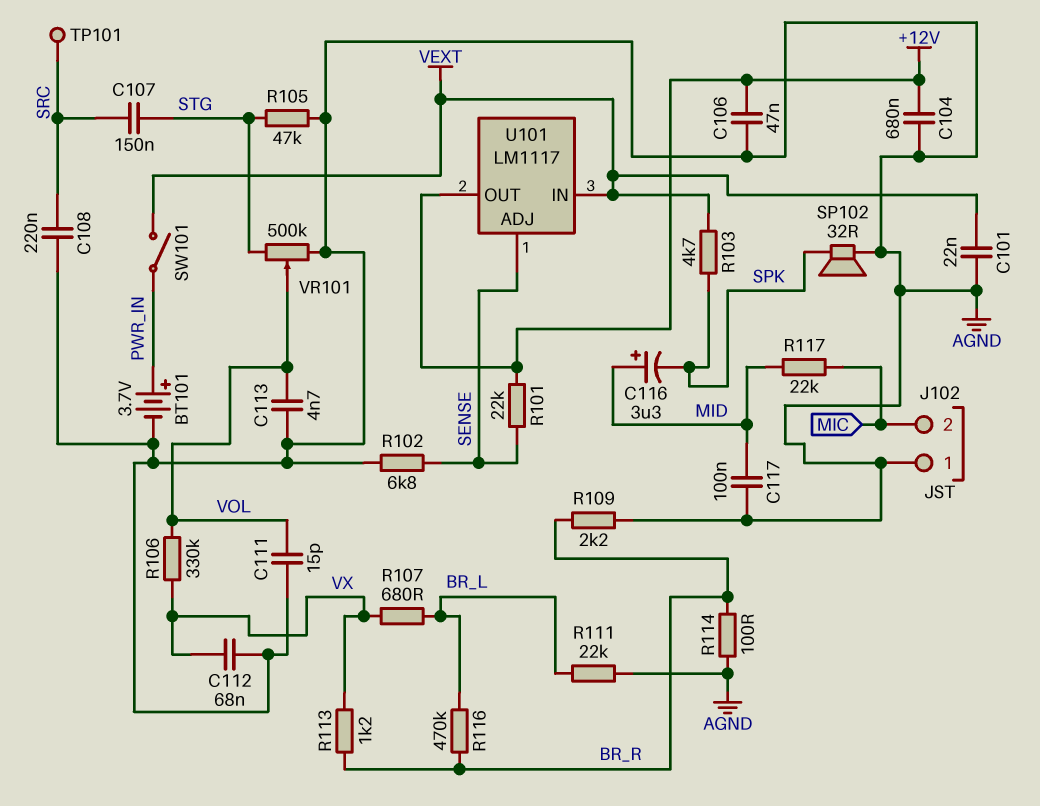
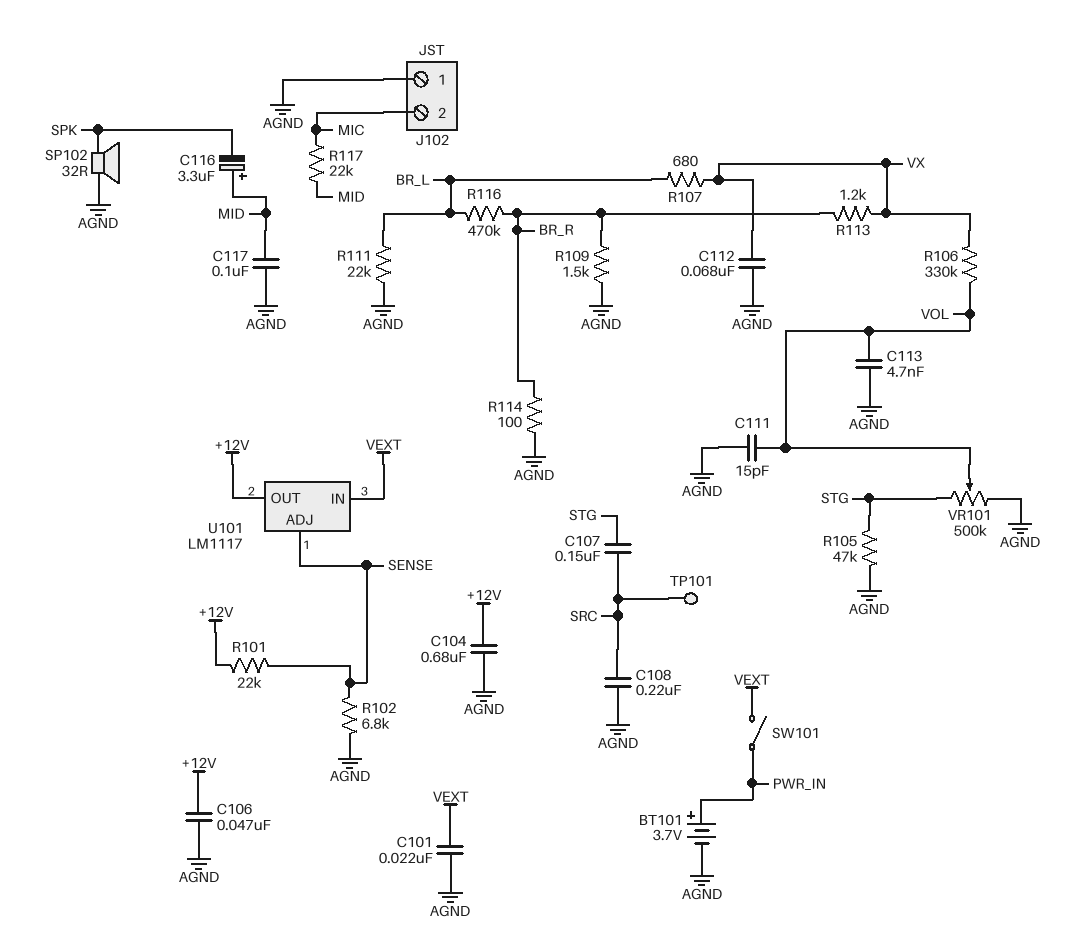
R103: 4.7k (SPK, VEXT) -> none
R109: 2.2k (AGND, BR_R) -> 1.5k (AGND, BR_R)

